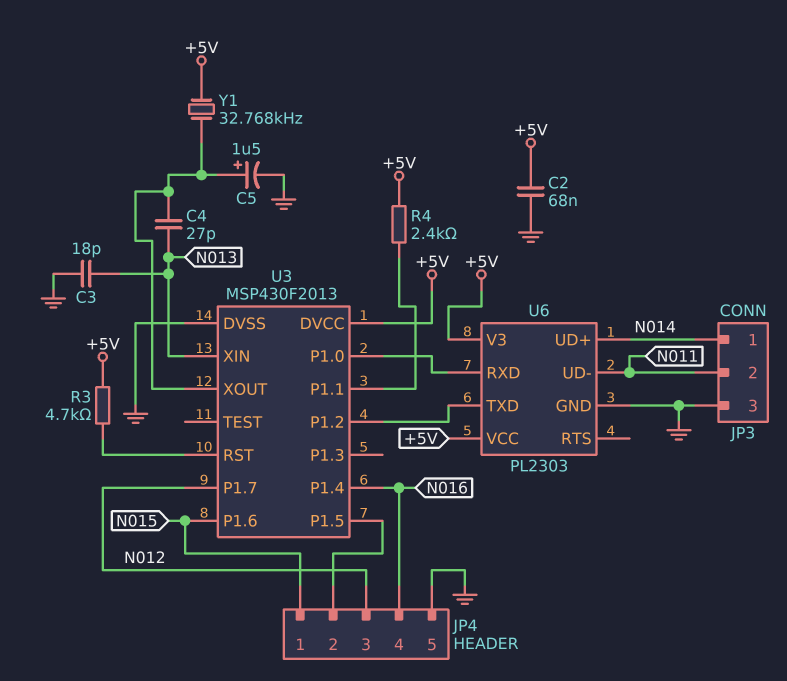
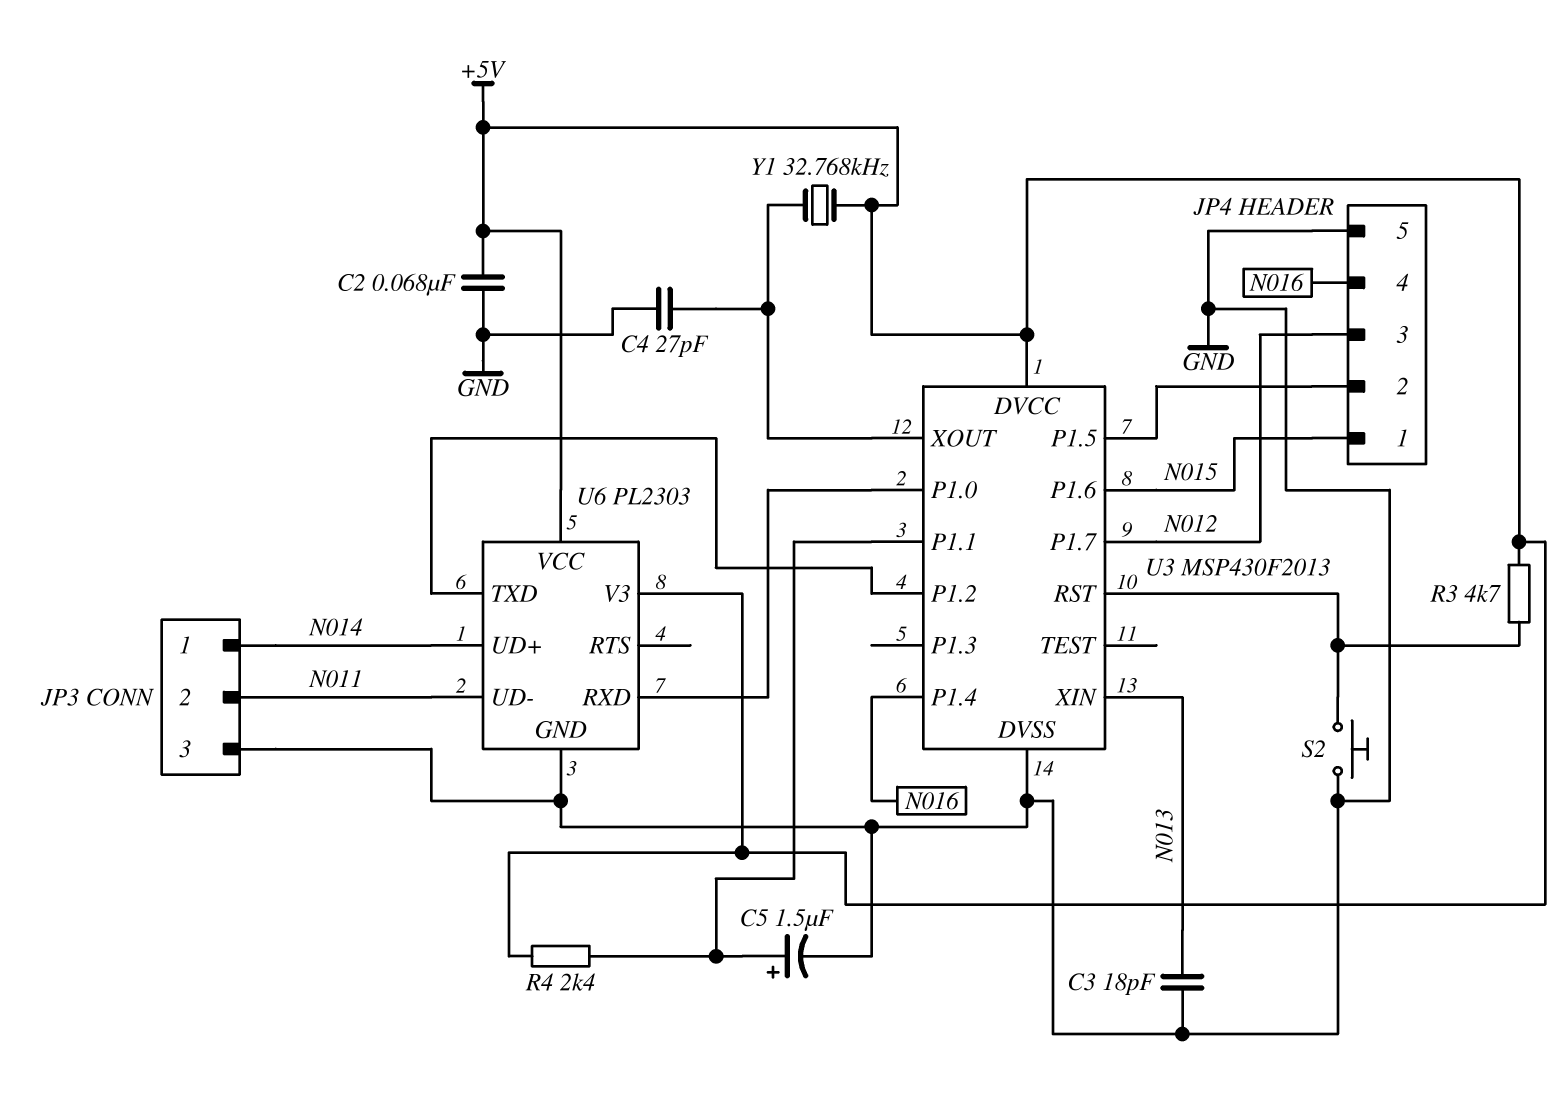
C4: 27pF (N013, U3/XOUT) -> 27pF (GND, U3/XOUT)
C5: 1.5uF (plus U3/XOUT, minus GND) -> 1.5uF (plus U3/P1.1, minus GND)
S2: none -> button (GND, U3/RST)

